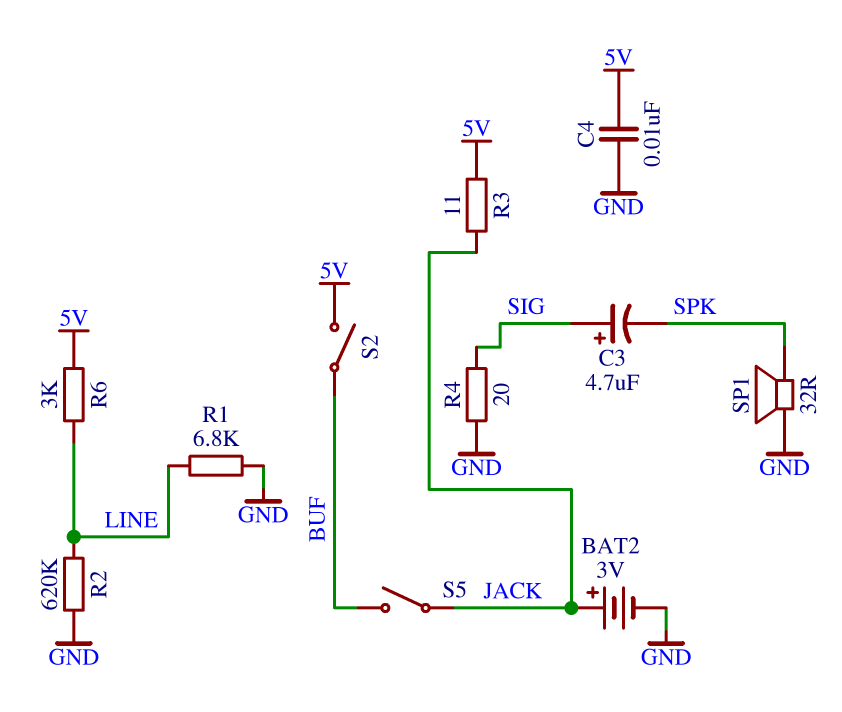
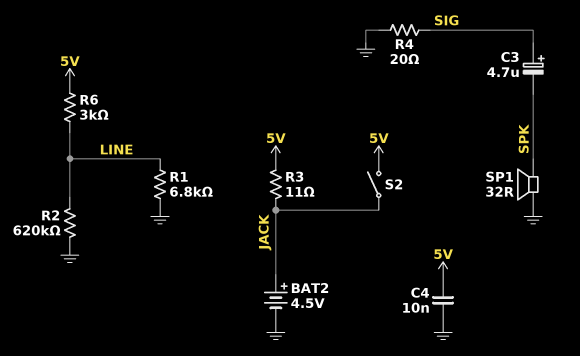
BAT2: 3V (plus JACK, minus GND) -> 4.5V (plus JACK, minus GND)
S2: switch (5V, BUF) -> switch (5V, JACK)
S5: switch (BUF, JACK) -> none

